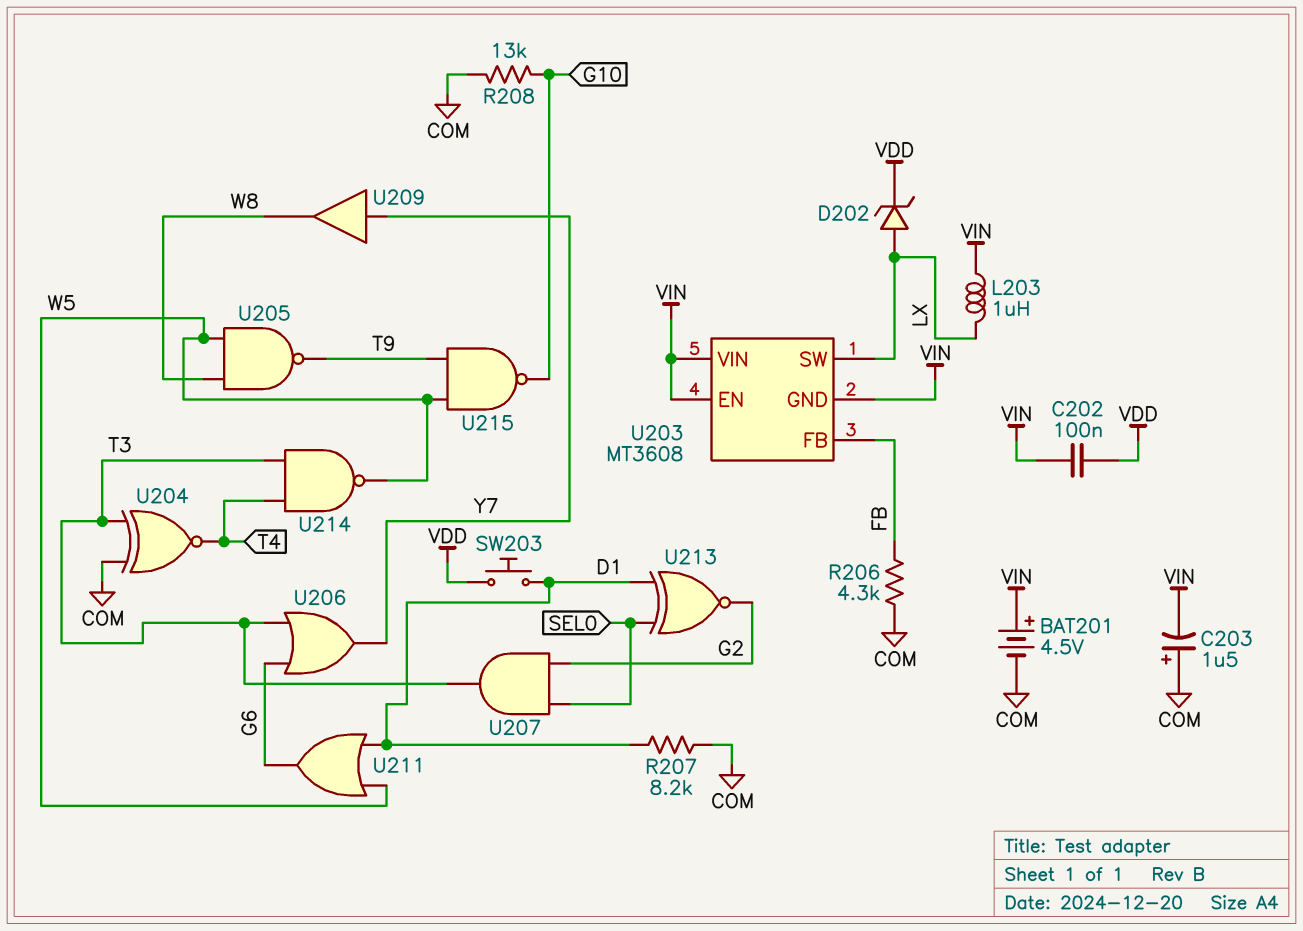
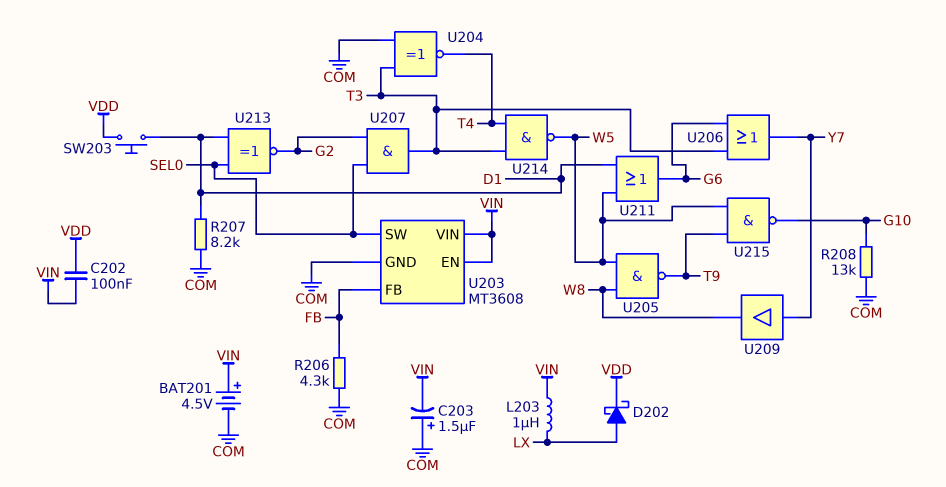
D202: zener (A LX, K VDD) -> schottky (A LX, K VDD)
U203 pin GND: VIN -> COM
U203 pin SW: LX -> SEL0

